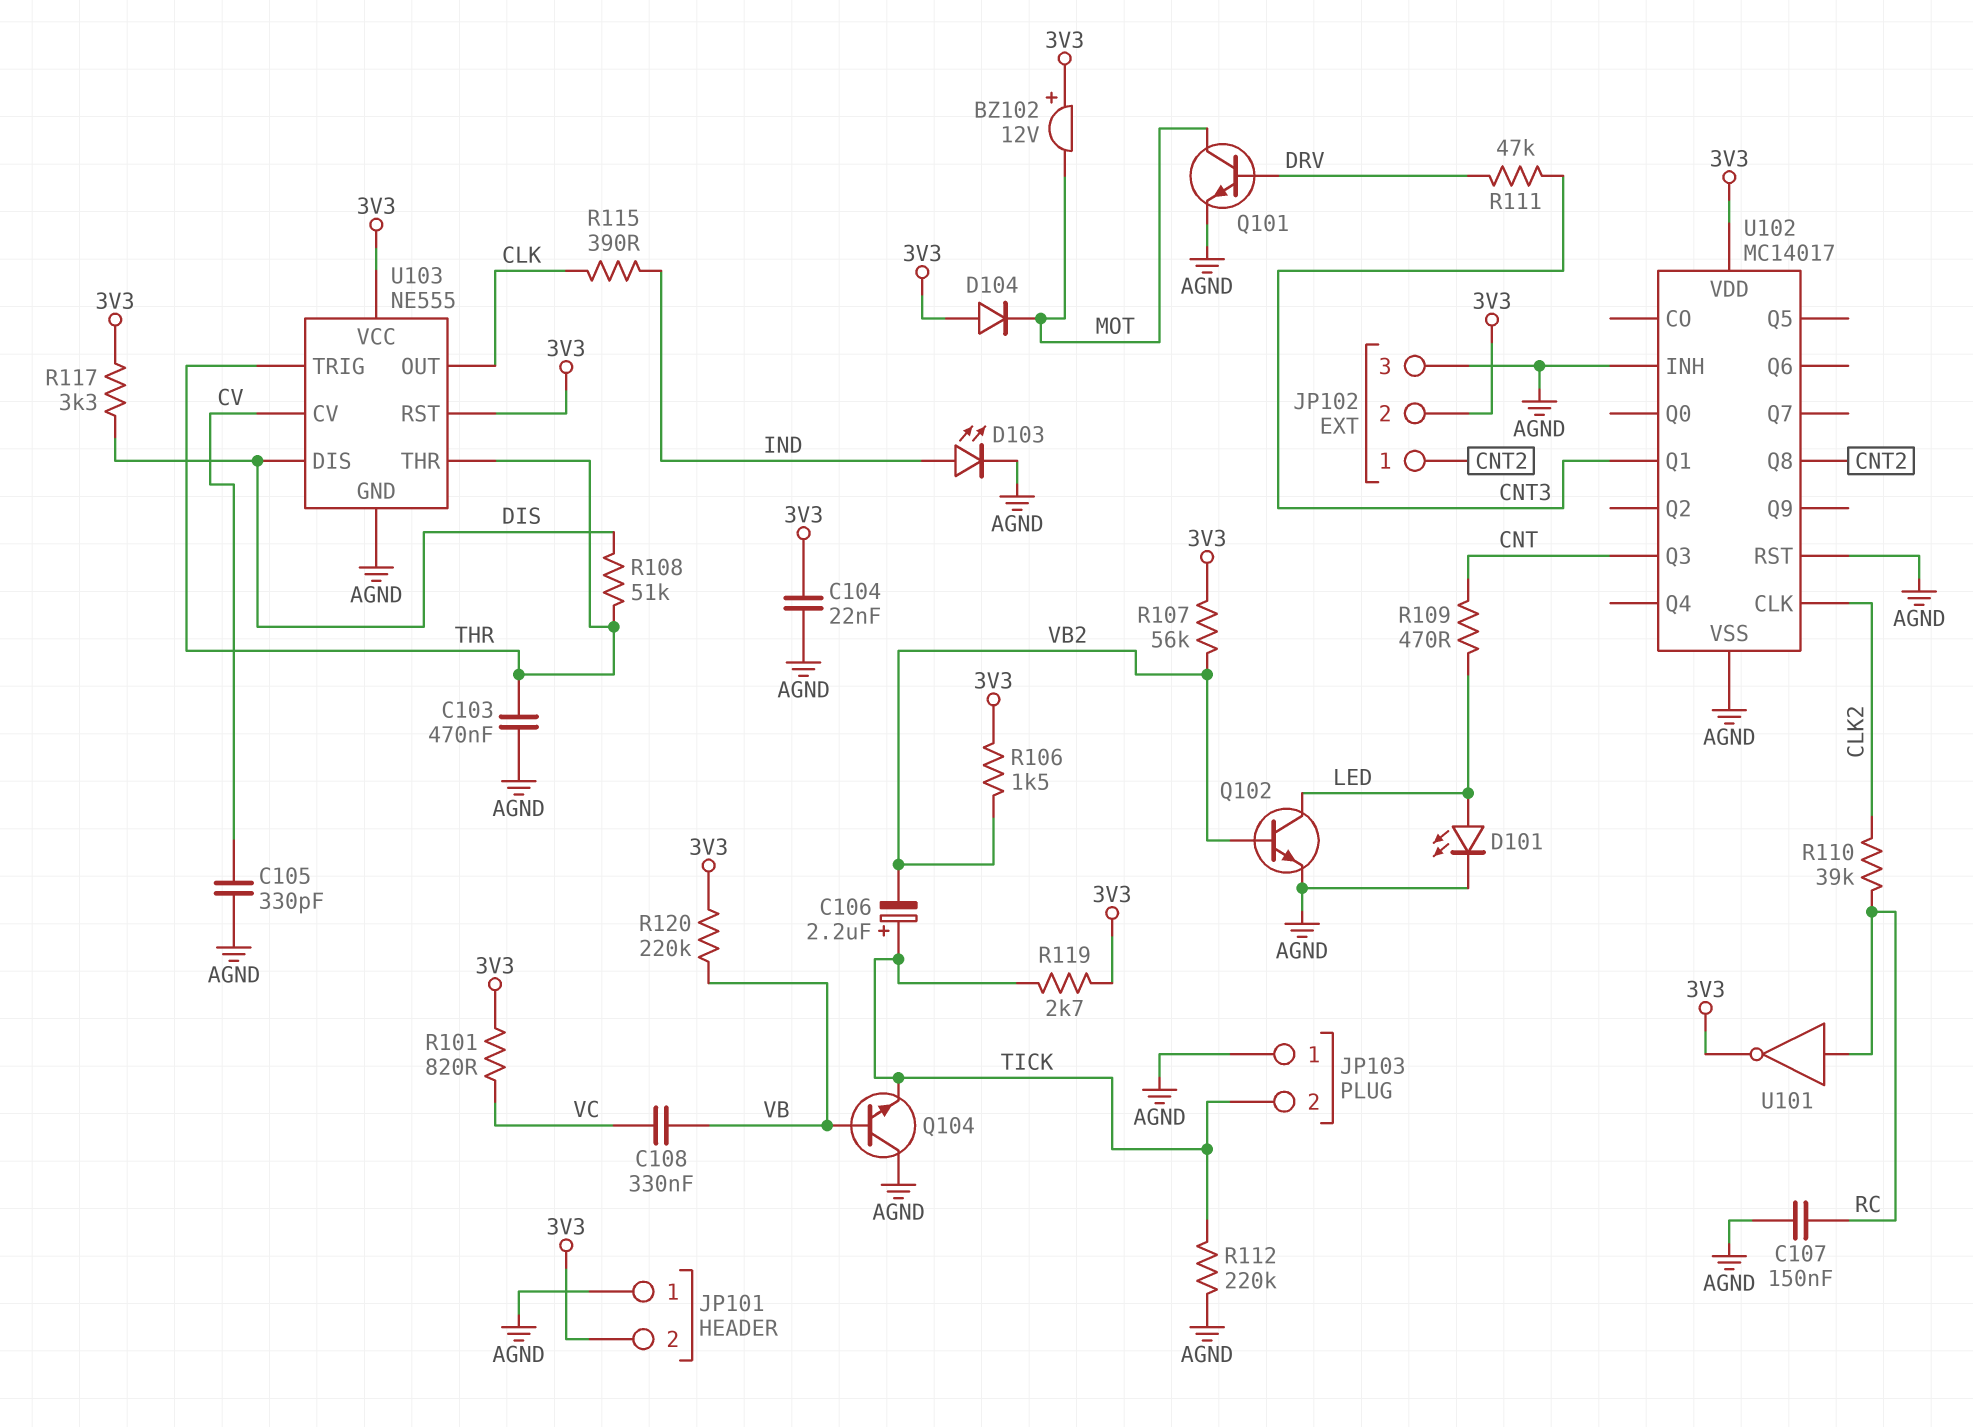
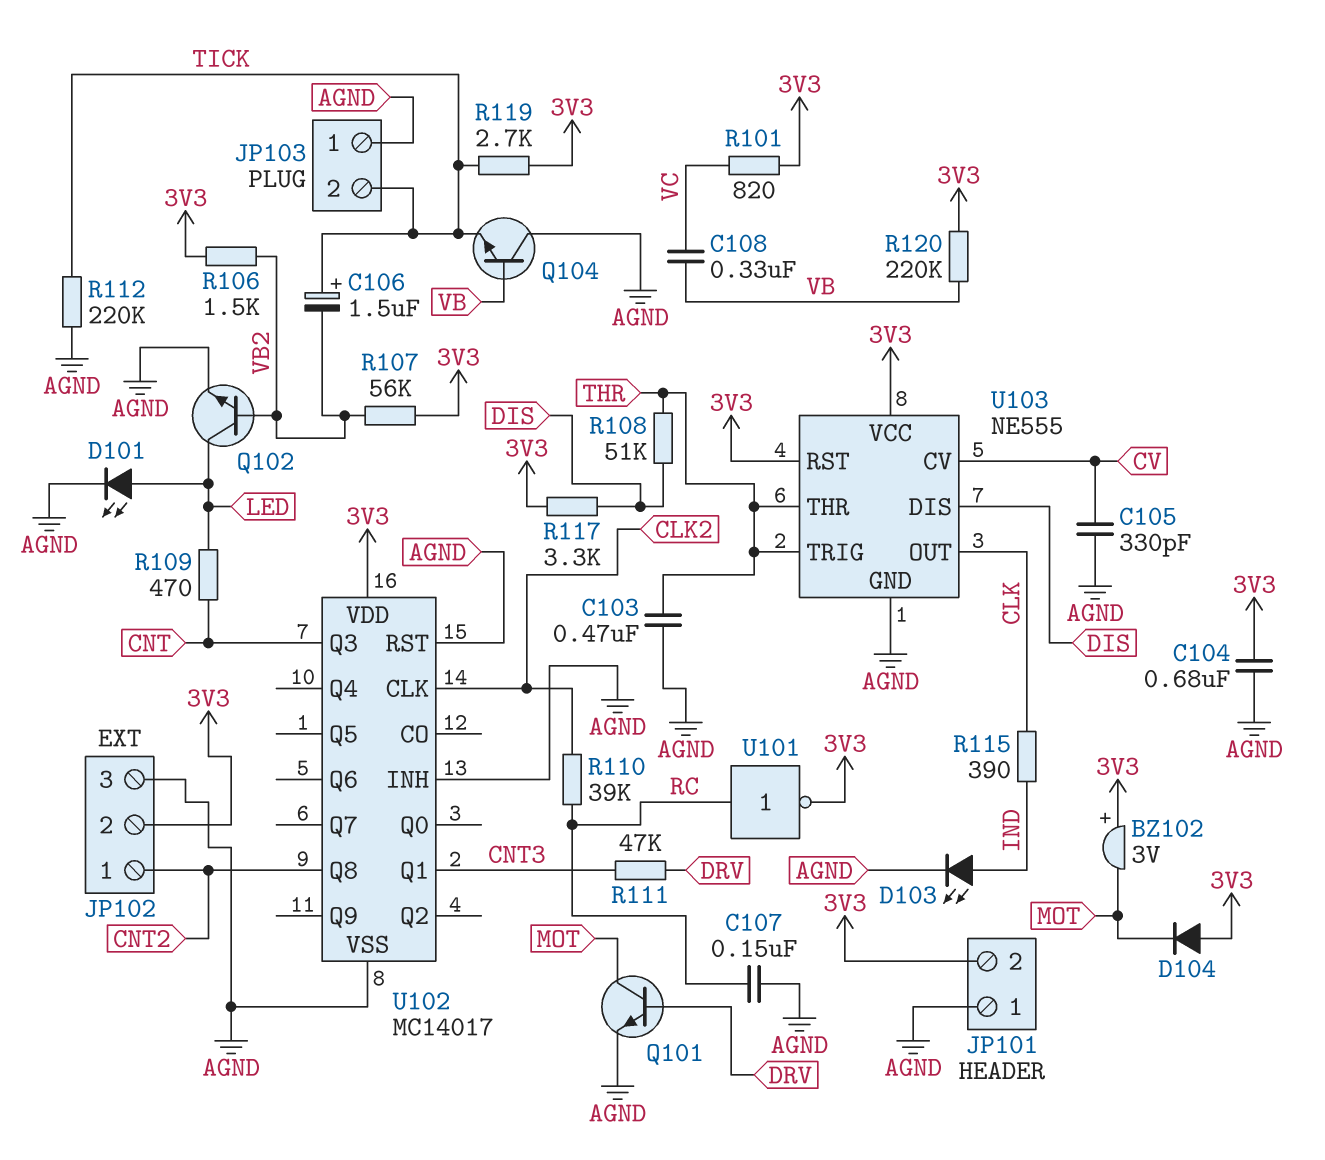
BZ102: buzzer 12V (plus 3V3, minus MOT) -> buzzer 3V (plus 3V3, minus MOT)
C104: 22nF (3V3, AGND) -> 680nF (3V3, AGND)
C106: 2.2uF (plus TICK, minus VB2) -> 1.5uF (plus TICK, minus VB2)

